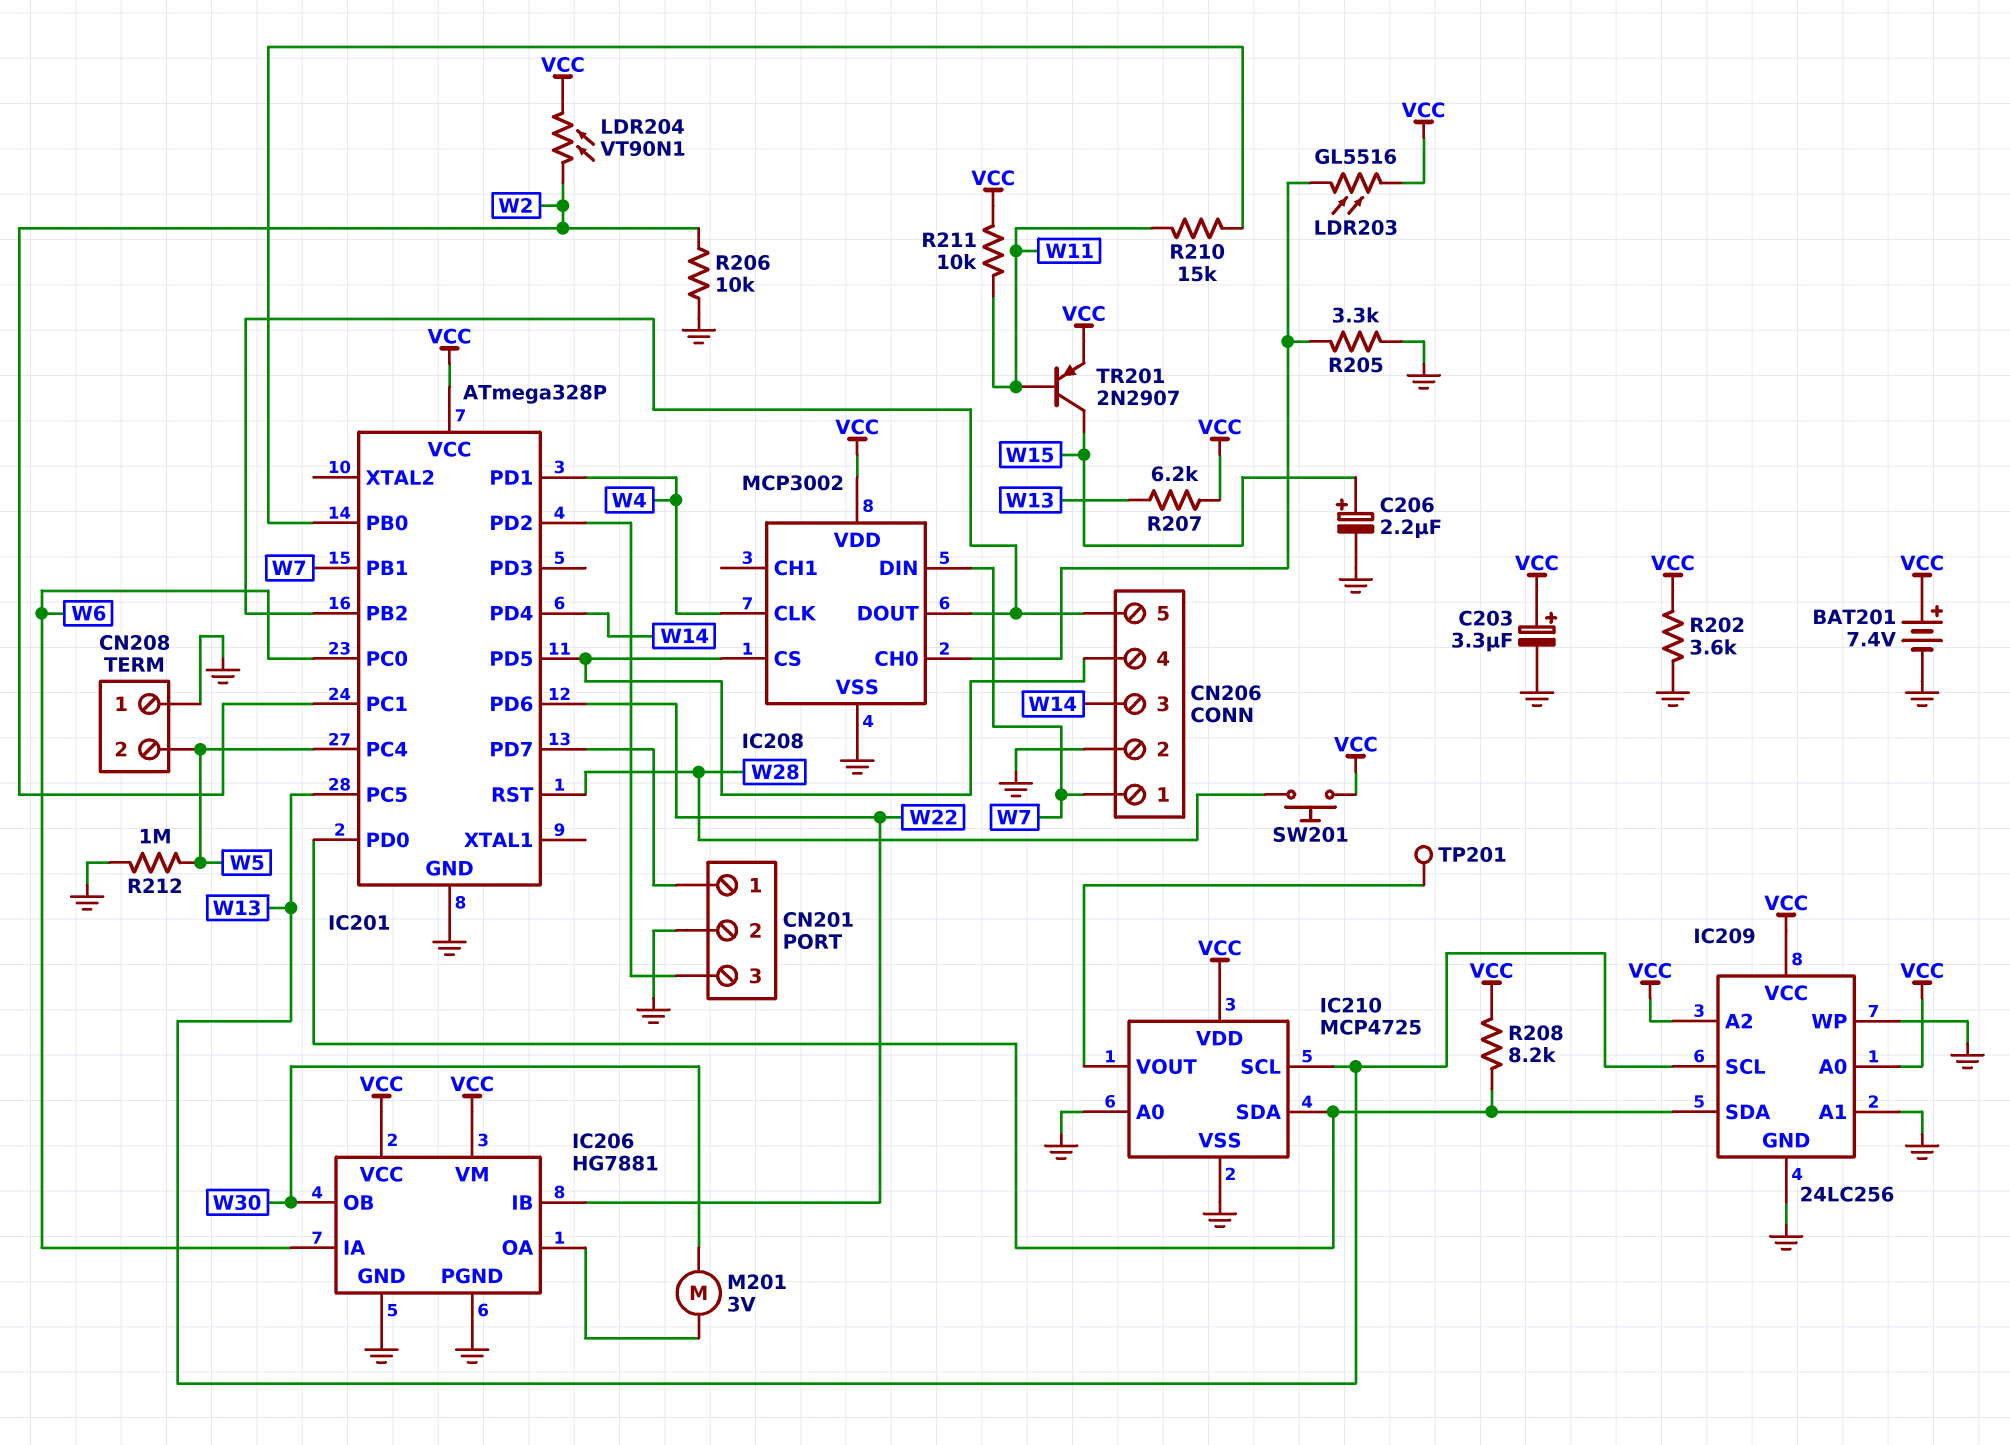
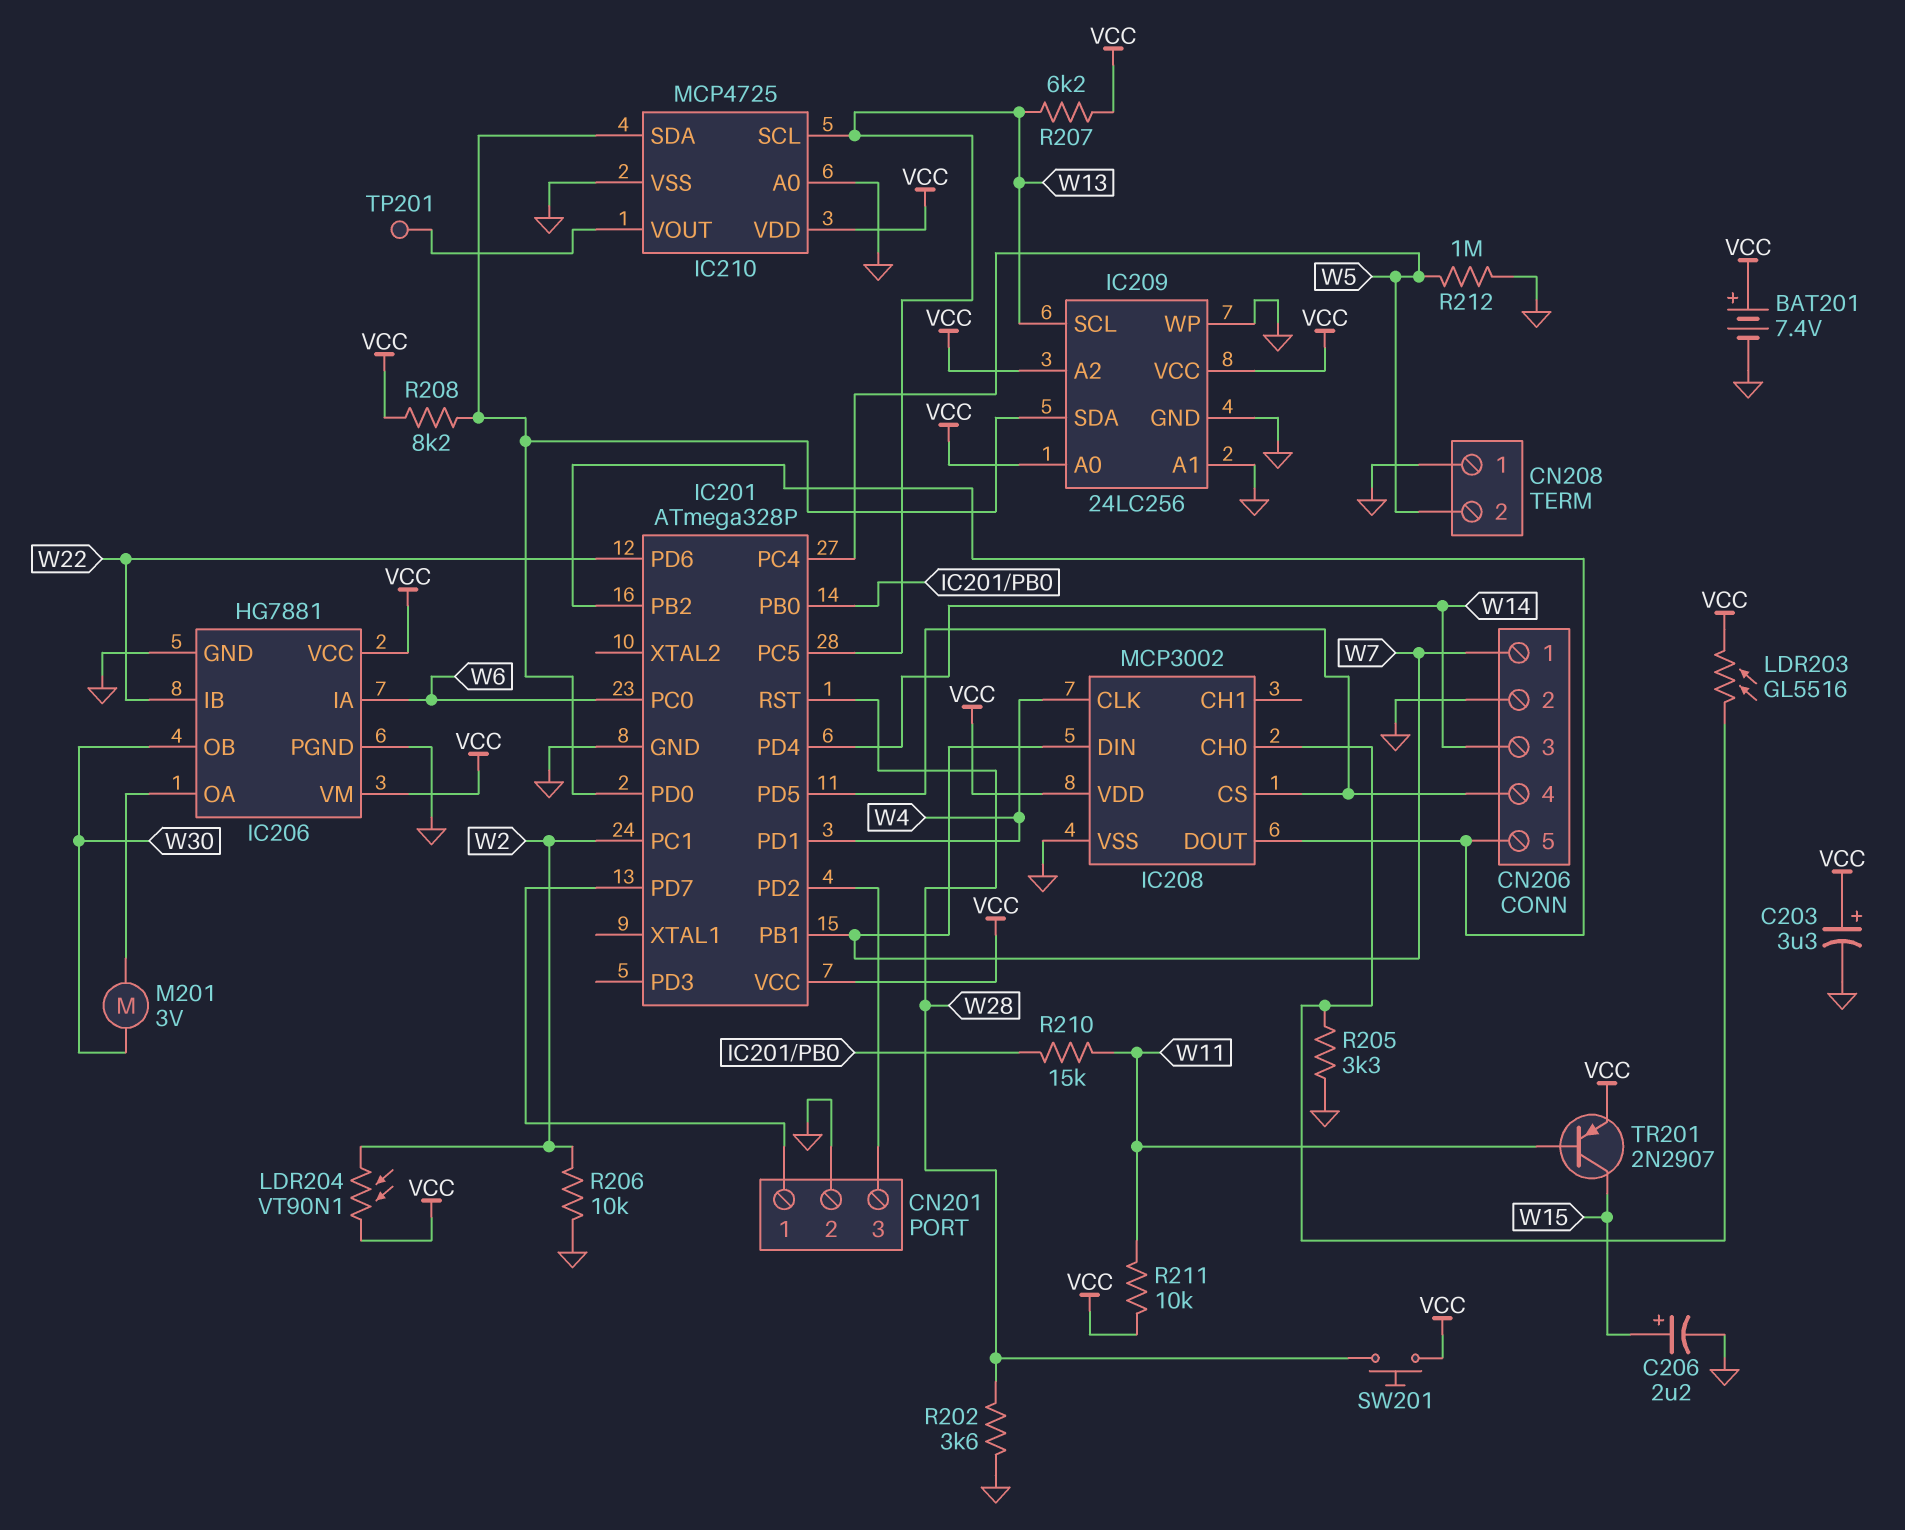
R202: 3.6k (GND, VCC) -> 3.6k (GND, W28)

